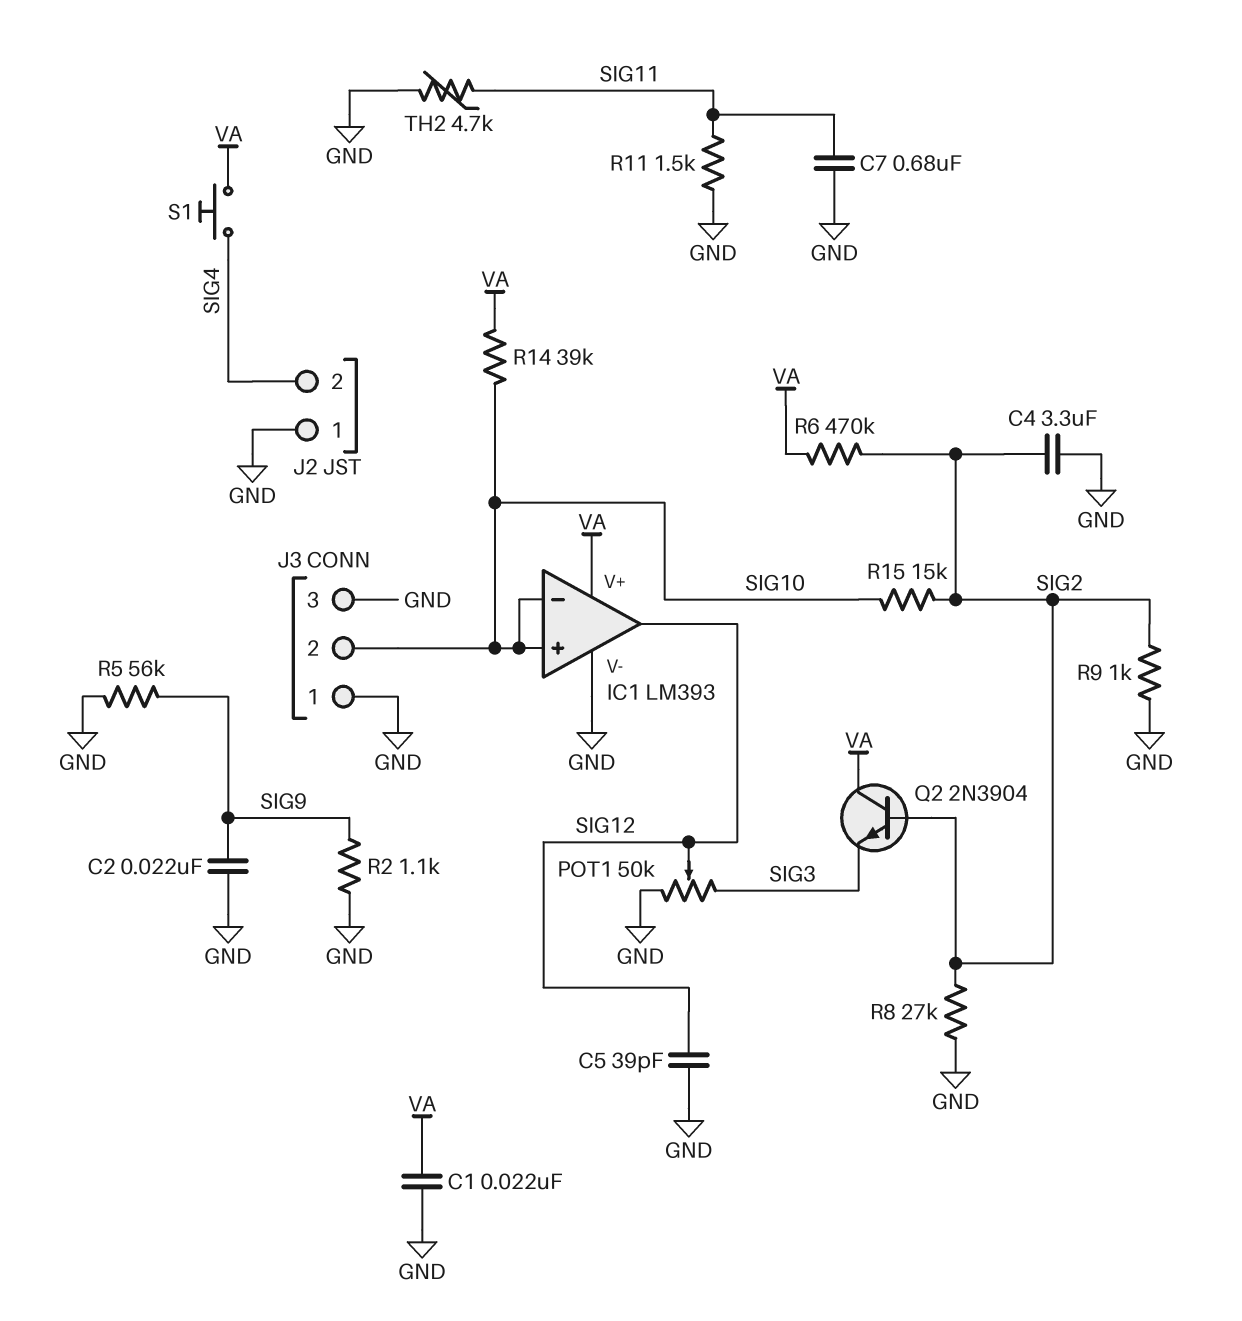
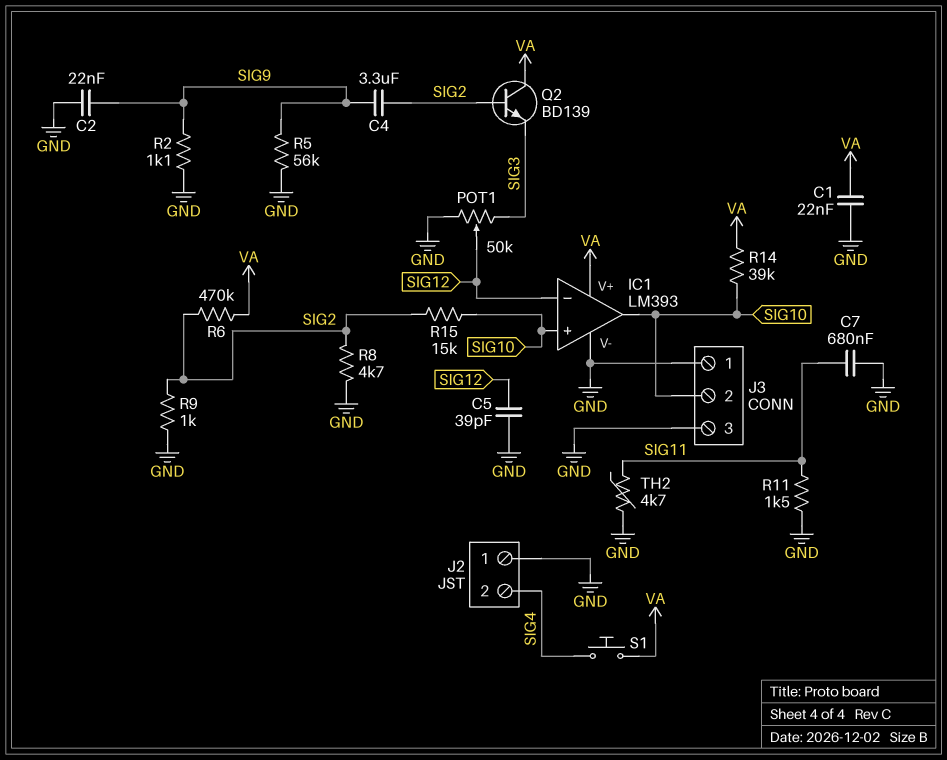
C4: 3.3uF (GND, SIG2) -> 3.3uF (SIG2, SIG9)
IC1 pin in-: SIG10 -> SIG12
IC1 pin out: SIG12 -> SIG10
Q2: NPN 2N3904 (B SIG2, C VA, E SIG3) -> NPN BD139 (B SIG2, C VA, E SIG3)
R8: 27k (GND, SIG2) -> 4.7k (GND, SIG2)

